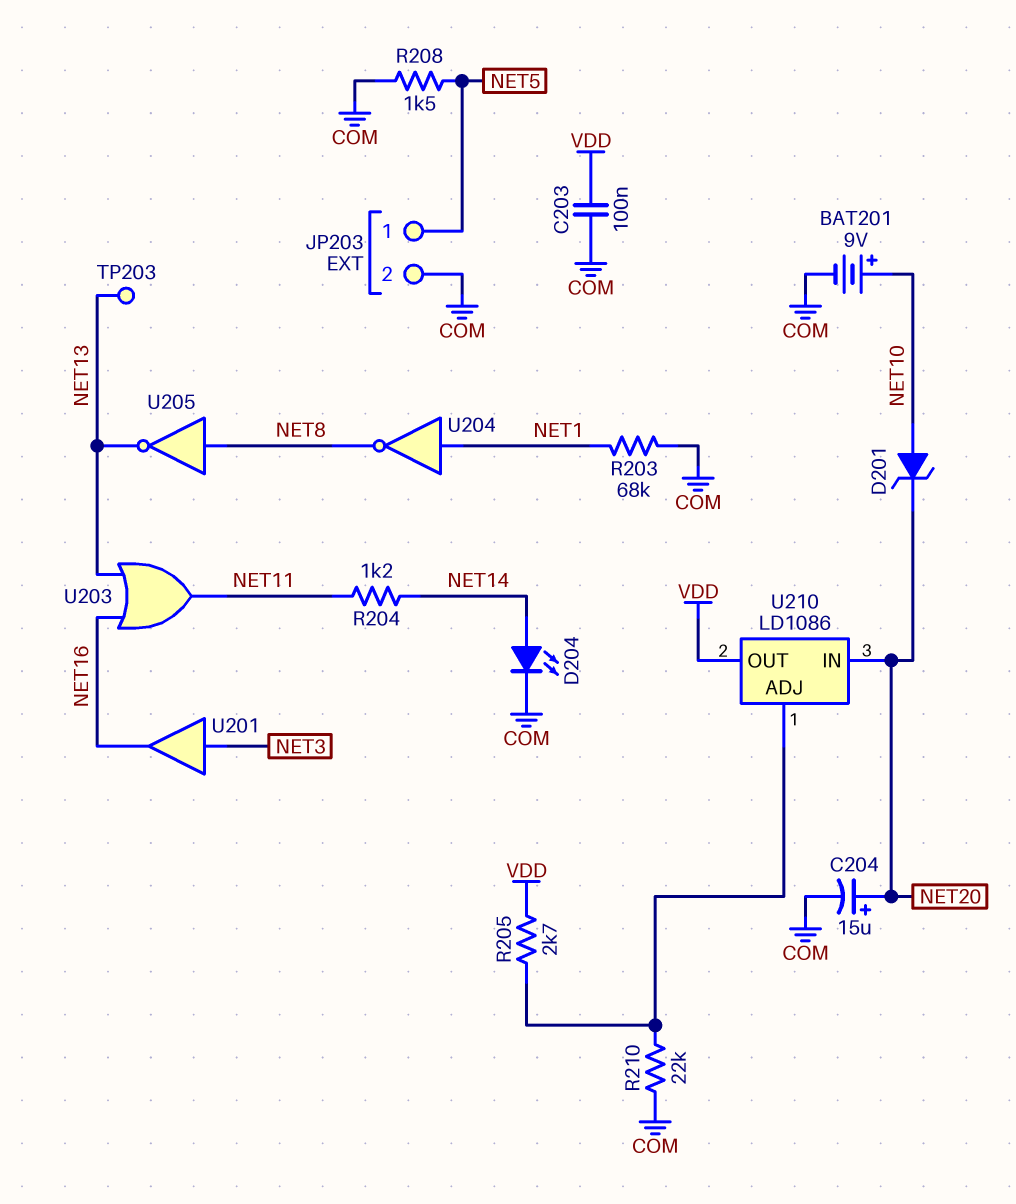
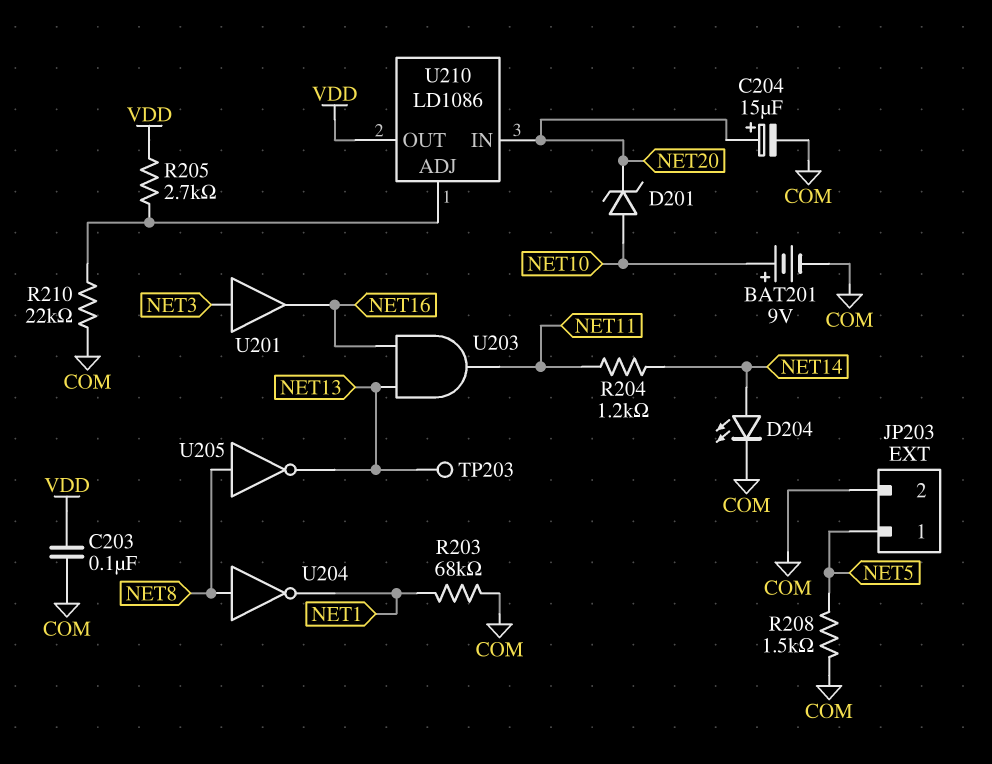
U203: OR (in NET13, in NET16, out NET11) -> AND (in NET13, in NET16, out NET11)
U204: NOT (in NET1, out NET8) -> NOT (in NET8, out NET1)

